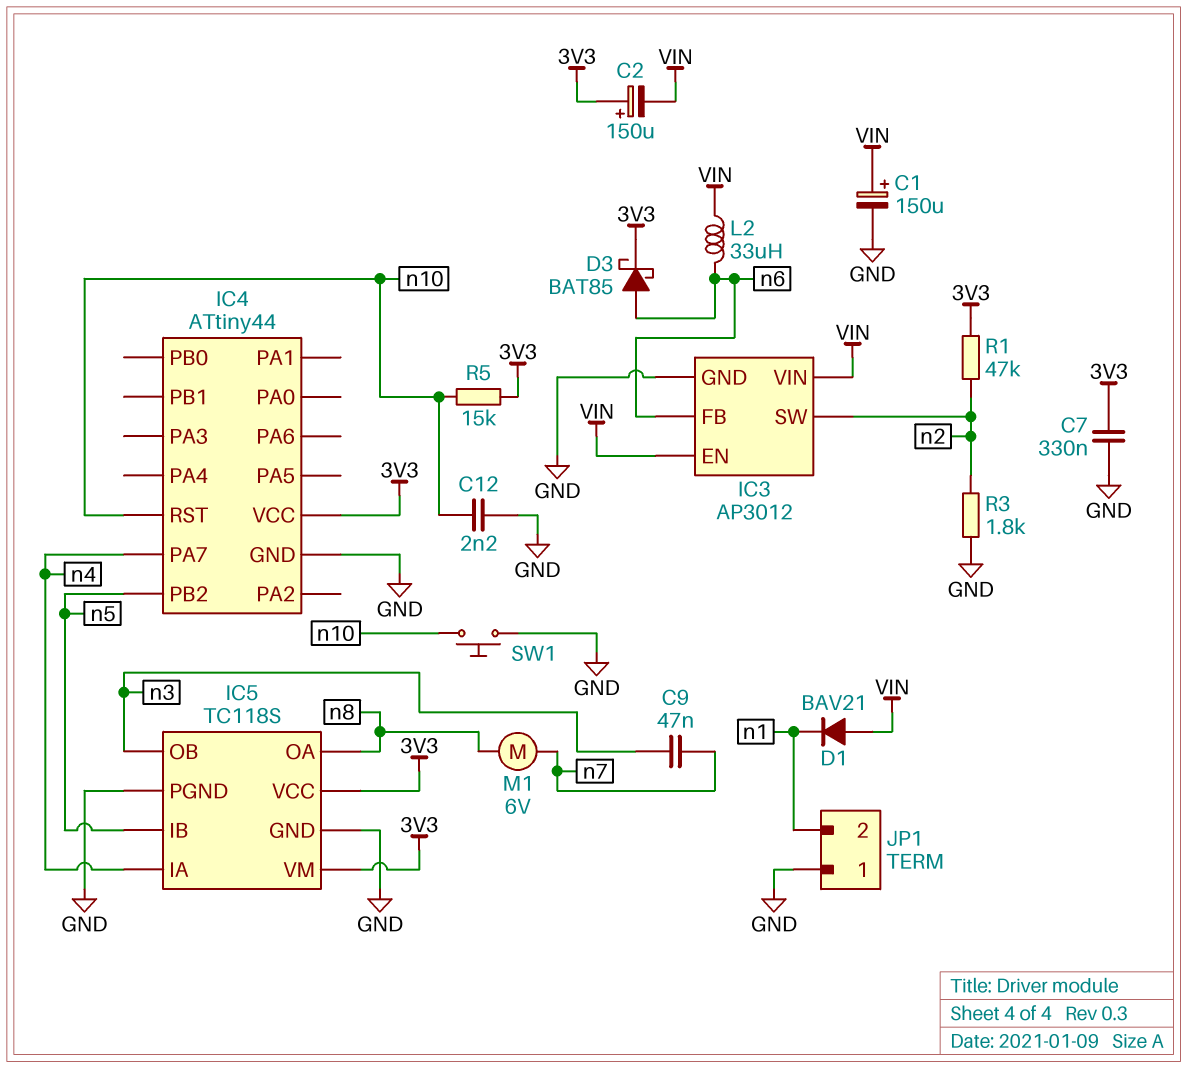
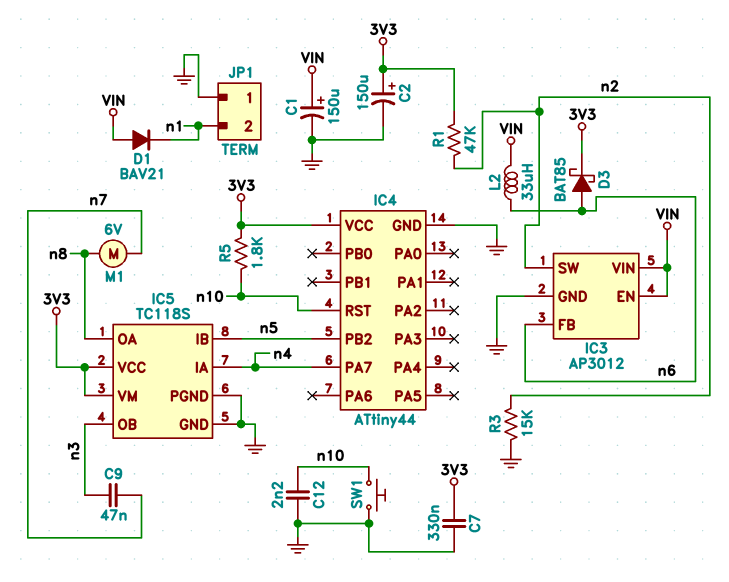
C2: 150uF (plus 3V3, minus VIN) -> 150uF (plus 3V3, minus GND)
R3: 1.8k (GND, n2) -> 15k (GND, n2)
R5: 15k (3V3, n10) -> 1.8k (3V3, n10)

